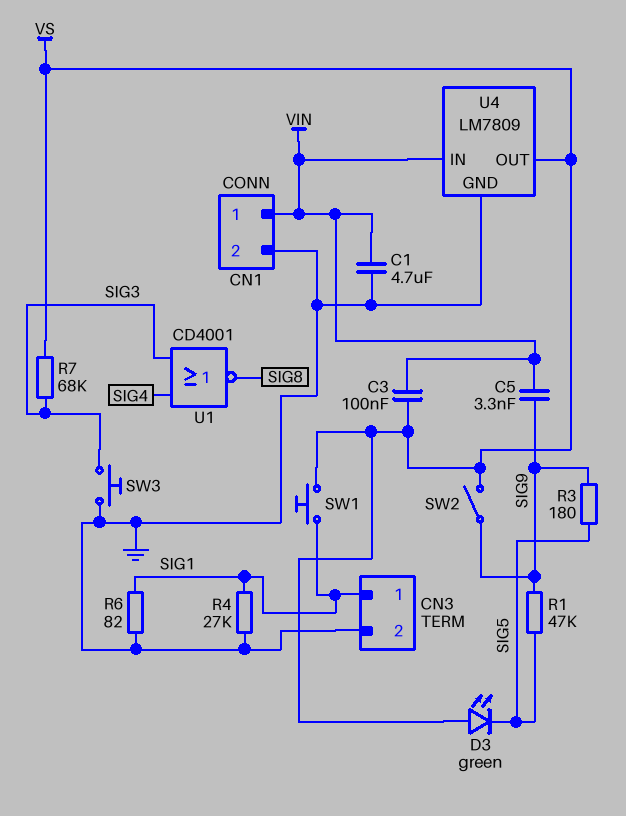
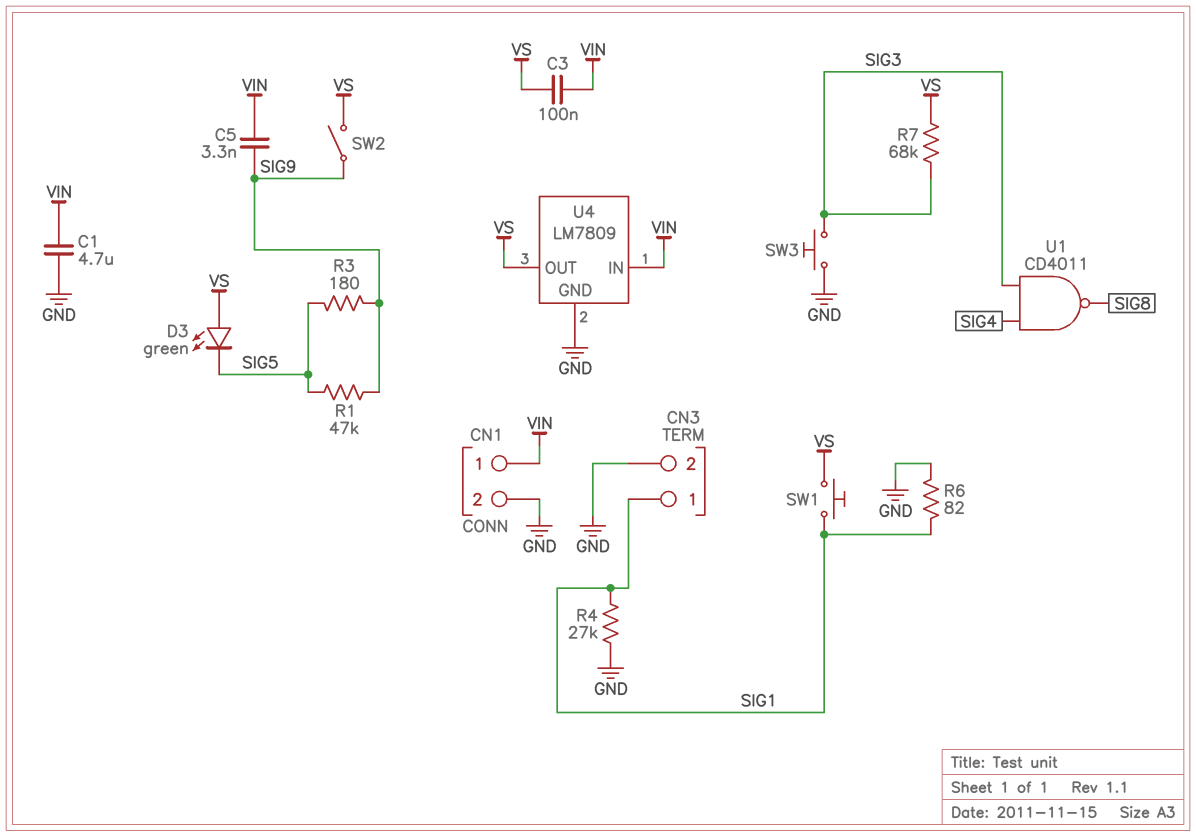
U1: NOR CD4001 (in SIG3, in SIG4, out SIG8) -> NAND CD4011 (in SIG3, in SIG4, out SIG8)

